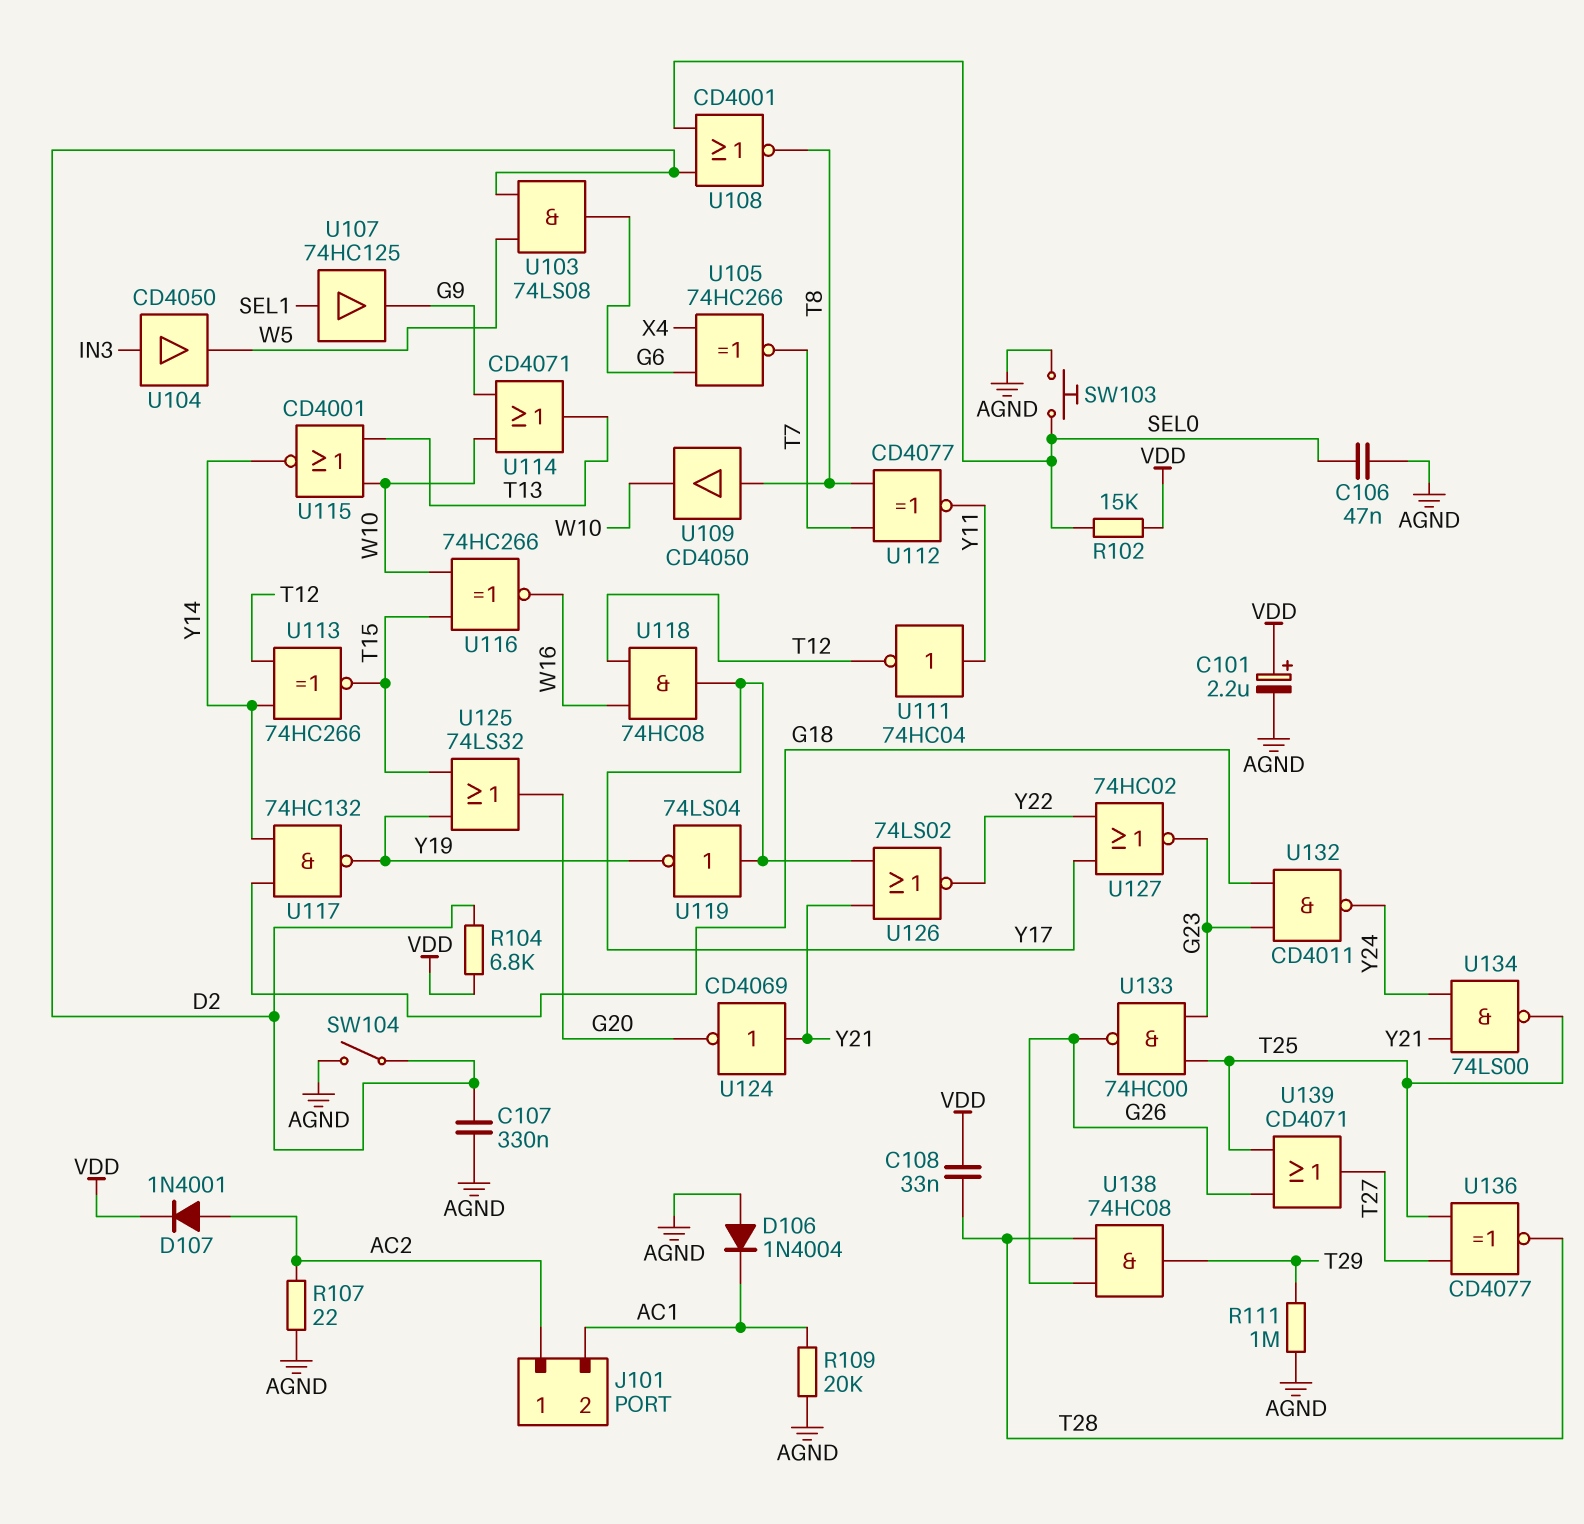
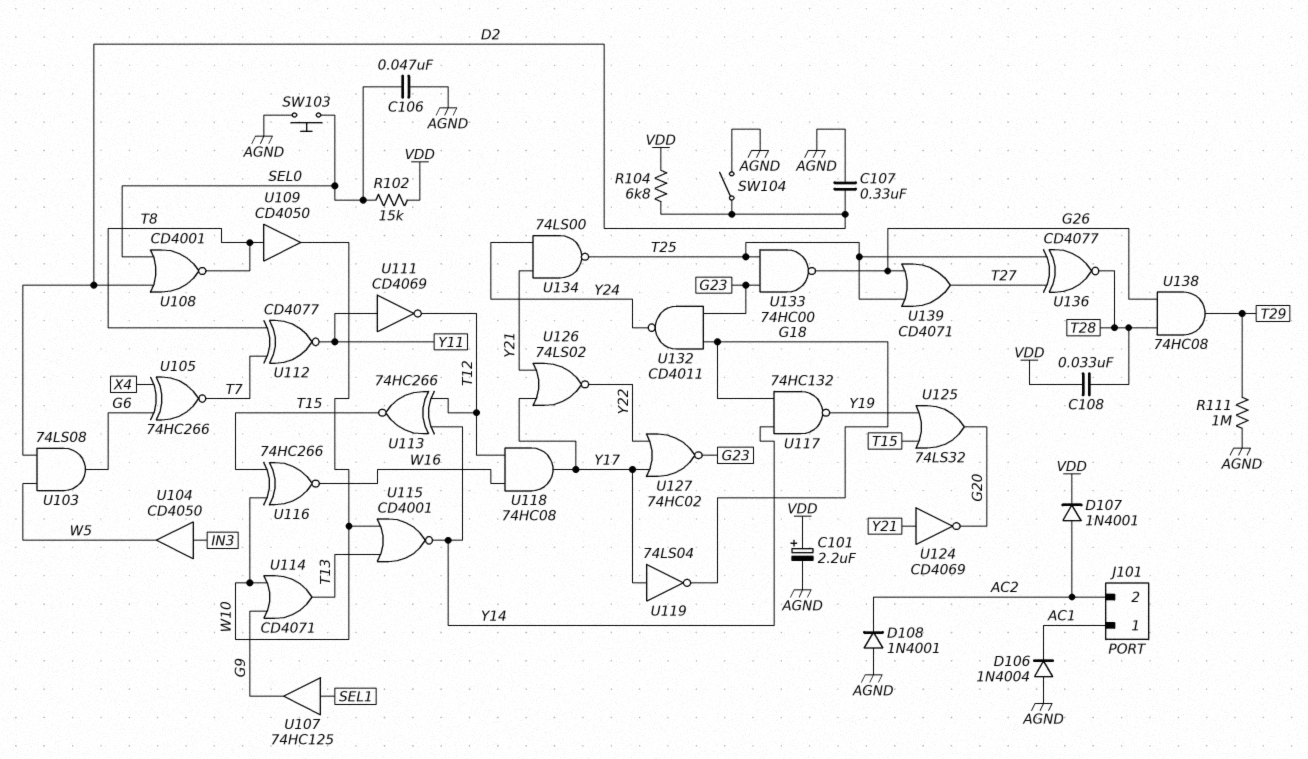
D108: none -> diode 1N4001 (A AGND, K AC2)
J101 pin 1: AC2 -> AC1
J101 pin 2: AC1 -> AC2
R107: 22 (AC2, AGND) -> none
R109: 20k (AC1, AGND) -> none
U111: NOT 74HC04 (in Y11, out T12) -> NOT CD4069 (in Y11, out T12)
U119: NOT 74LS04 (in Y17, out Y19) -> NOT 74LS04 (in Y17, out G18)

